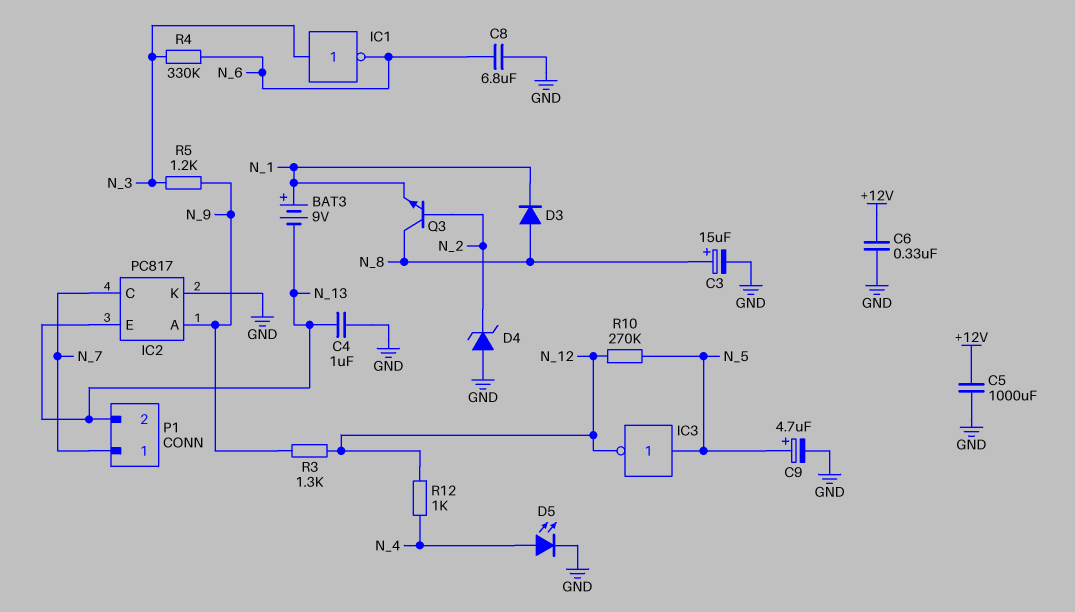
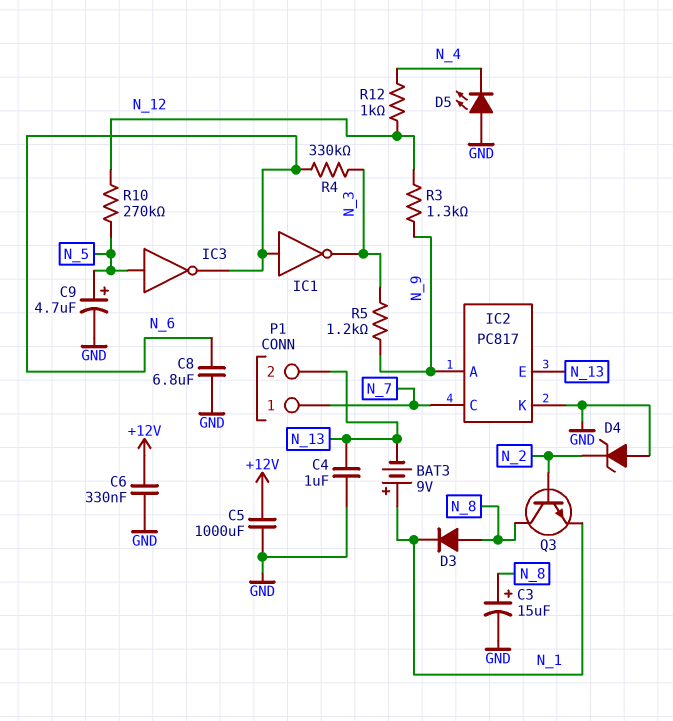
D5: LED (A N_4, K GND) -> LED (A GND, K N_4)
IC1: NOT (in N_3, out N_6) -> NOT (in N_6, out N_3)
IC3: NOT (in N_5, out N_12) -> NOT (in N_5, out N_6)

